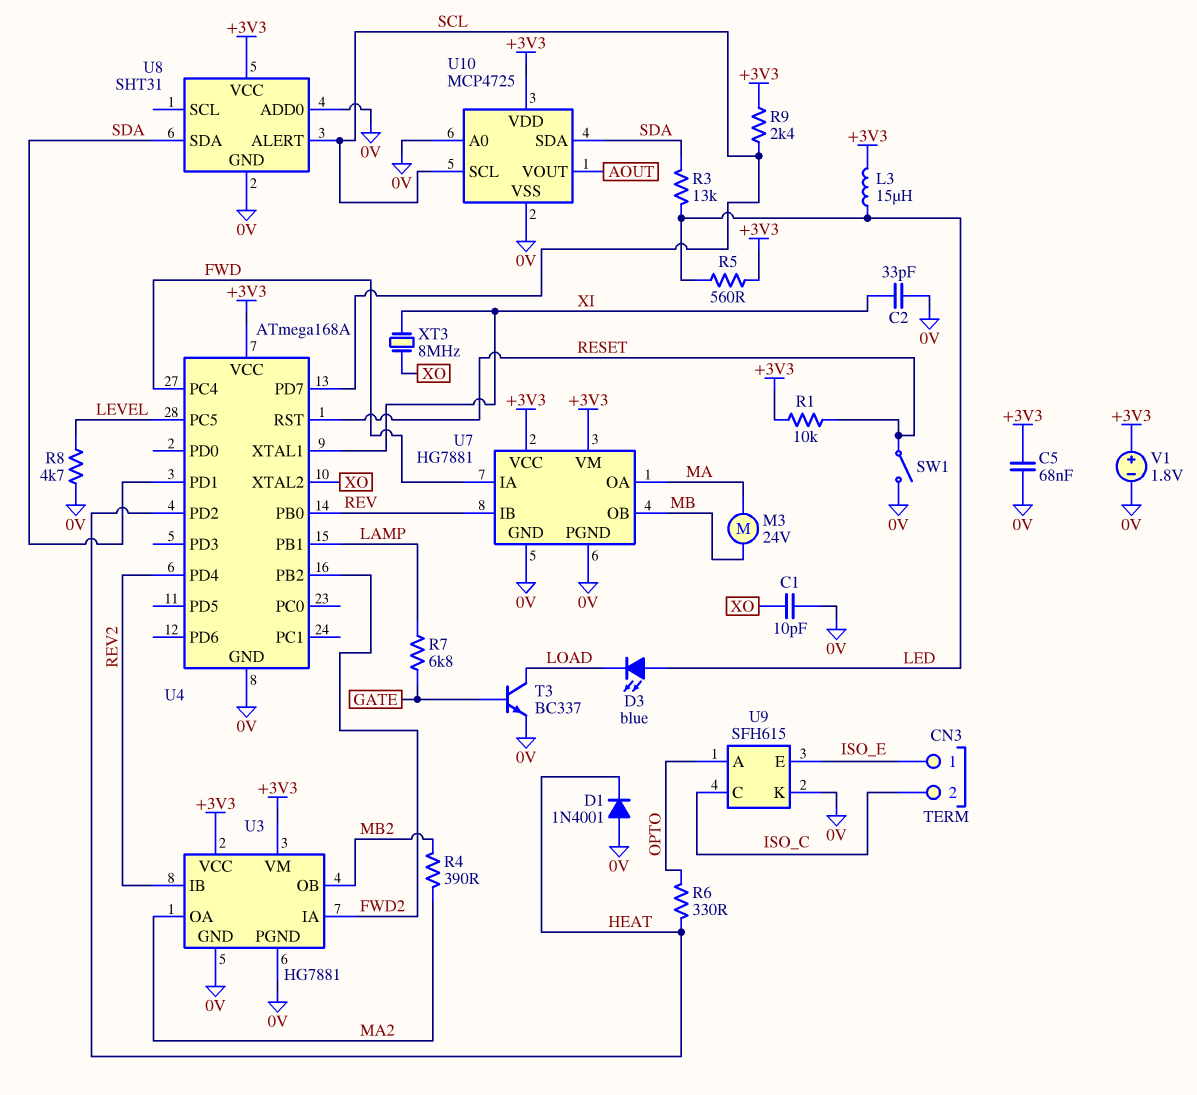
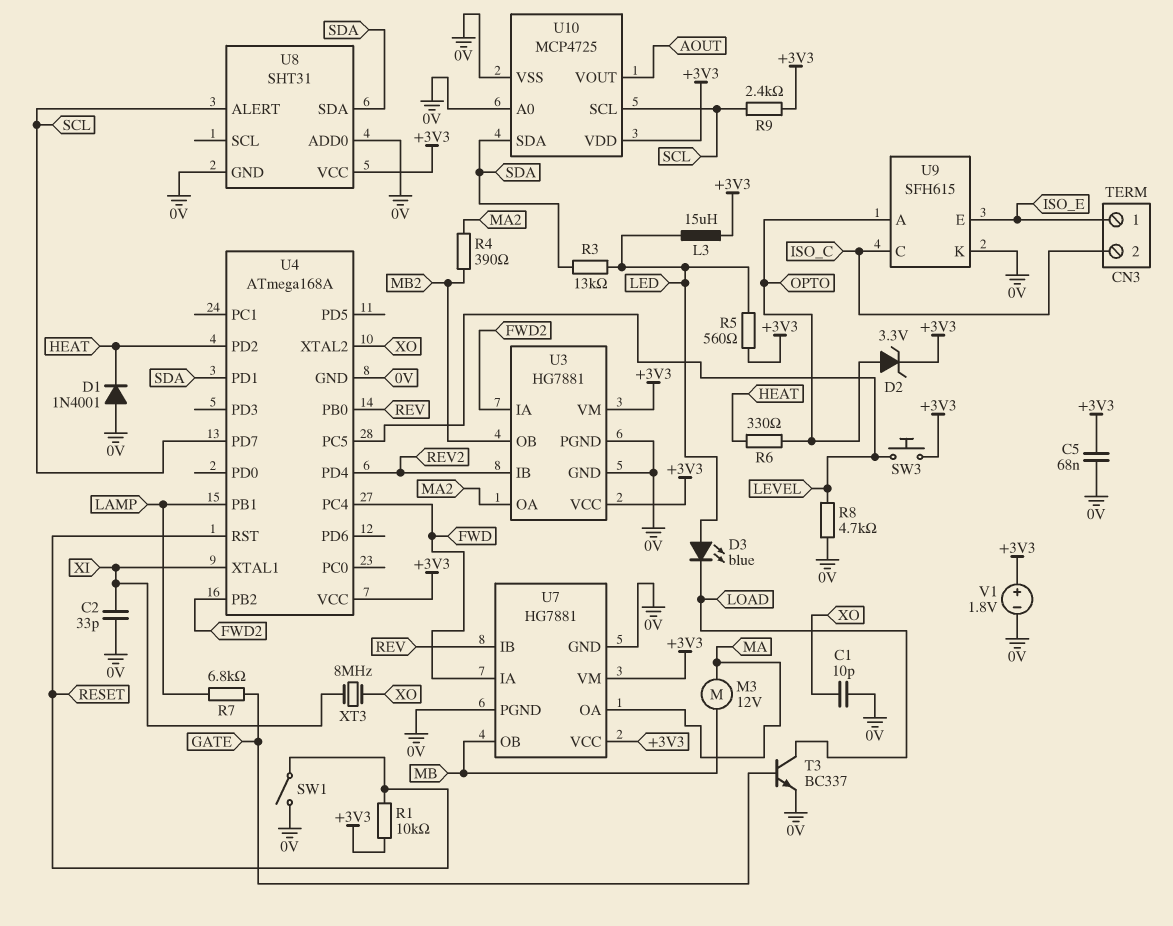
D2: none -> zener 3.3V (A OPTO, K +3V3)
M3: motor 24V (MA, MB) -> motor 12V (MA, MB)
SW3: none -> button (+3V3, LEVEL)

